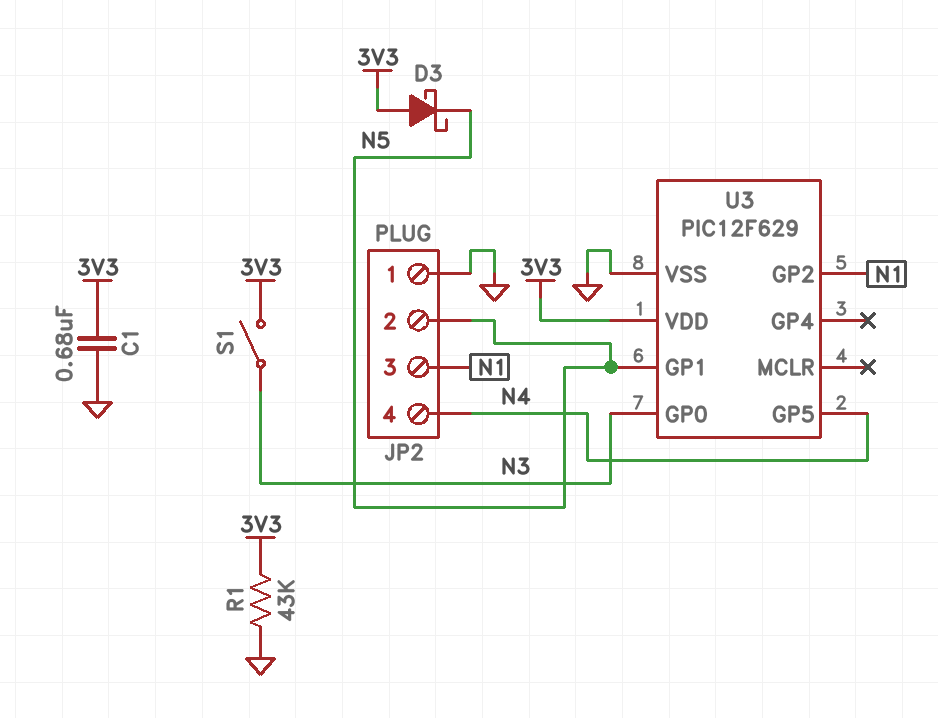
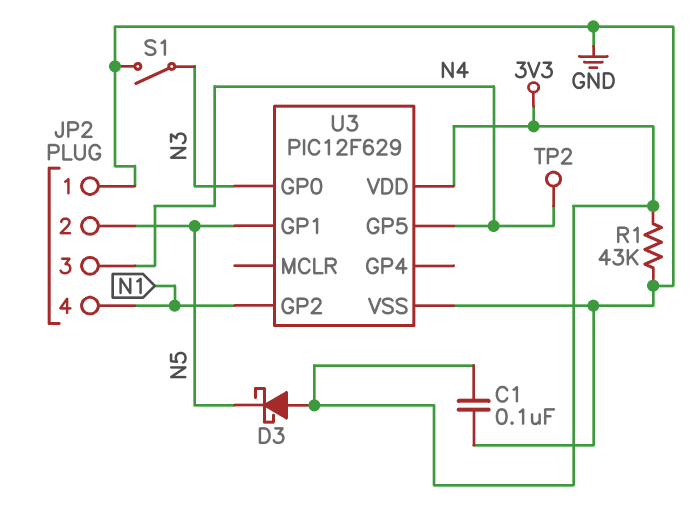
C1: 680nF (3V3, GND) -> 100nF (3V3, GND)
JP2 pin 3: N1 -> N4
JP2 pin 4: N4 -> N1
S1: switch (3V3, N3) -> switch (GND, N3)
TP2: none -> test point (N4)

